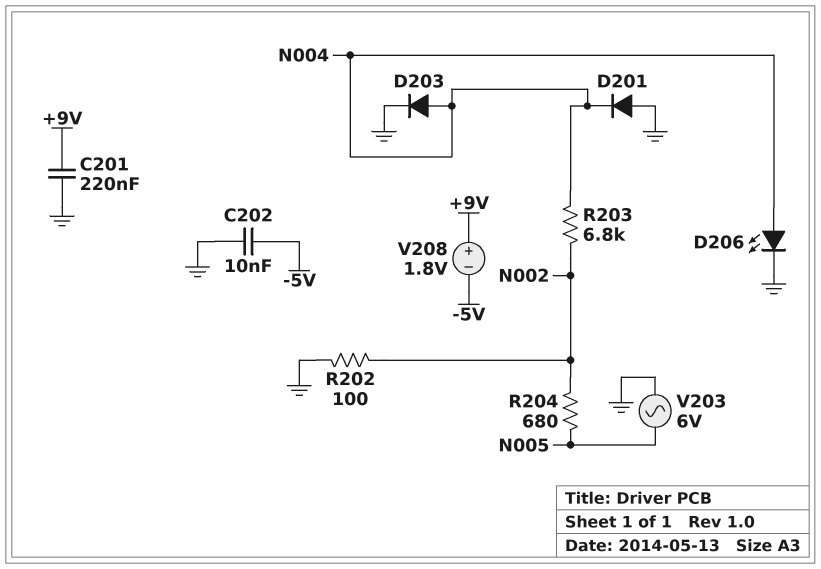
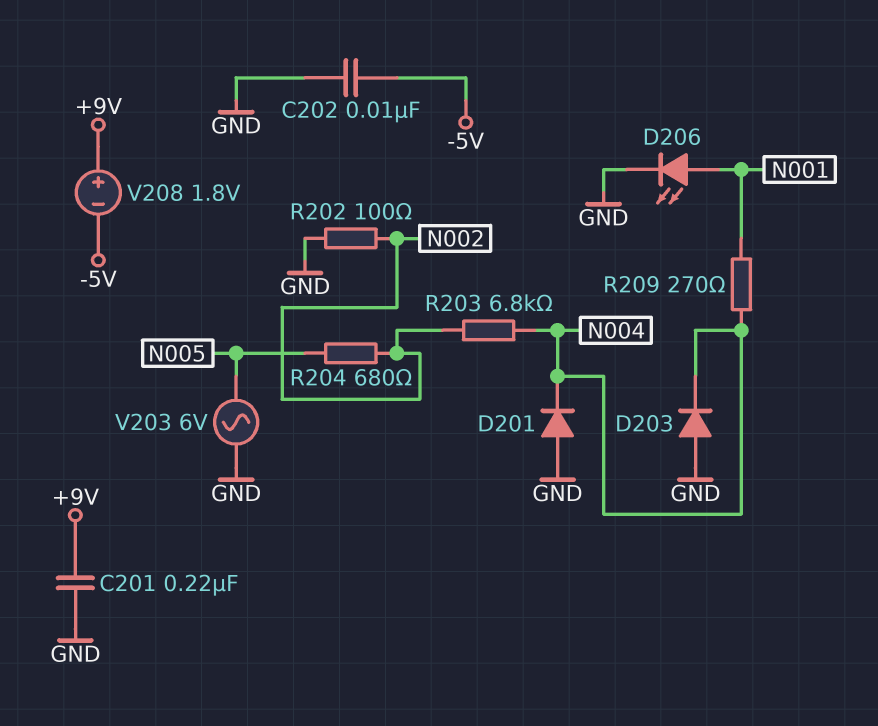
D203: diode (A N004, K GND) -> diode (A GND, K N004)
D206: LED (A N004, K GND) -> LED (A N001, K GND)
R209: none -> 270 (N001, N004)

